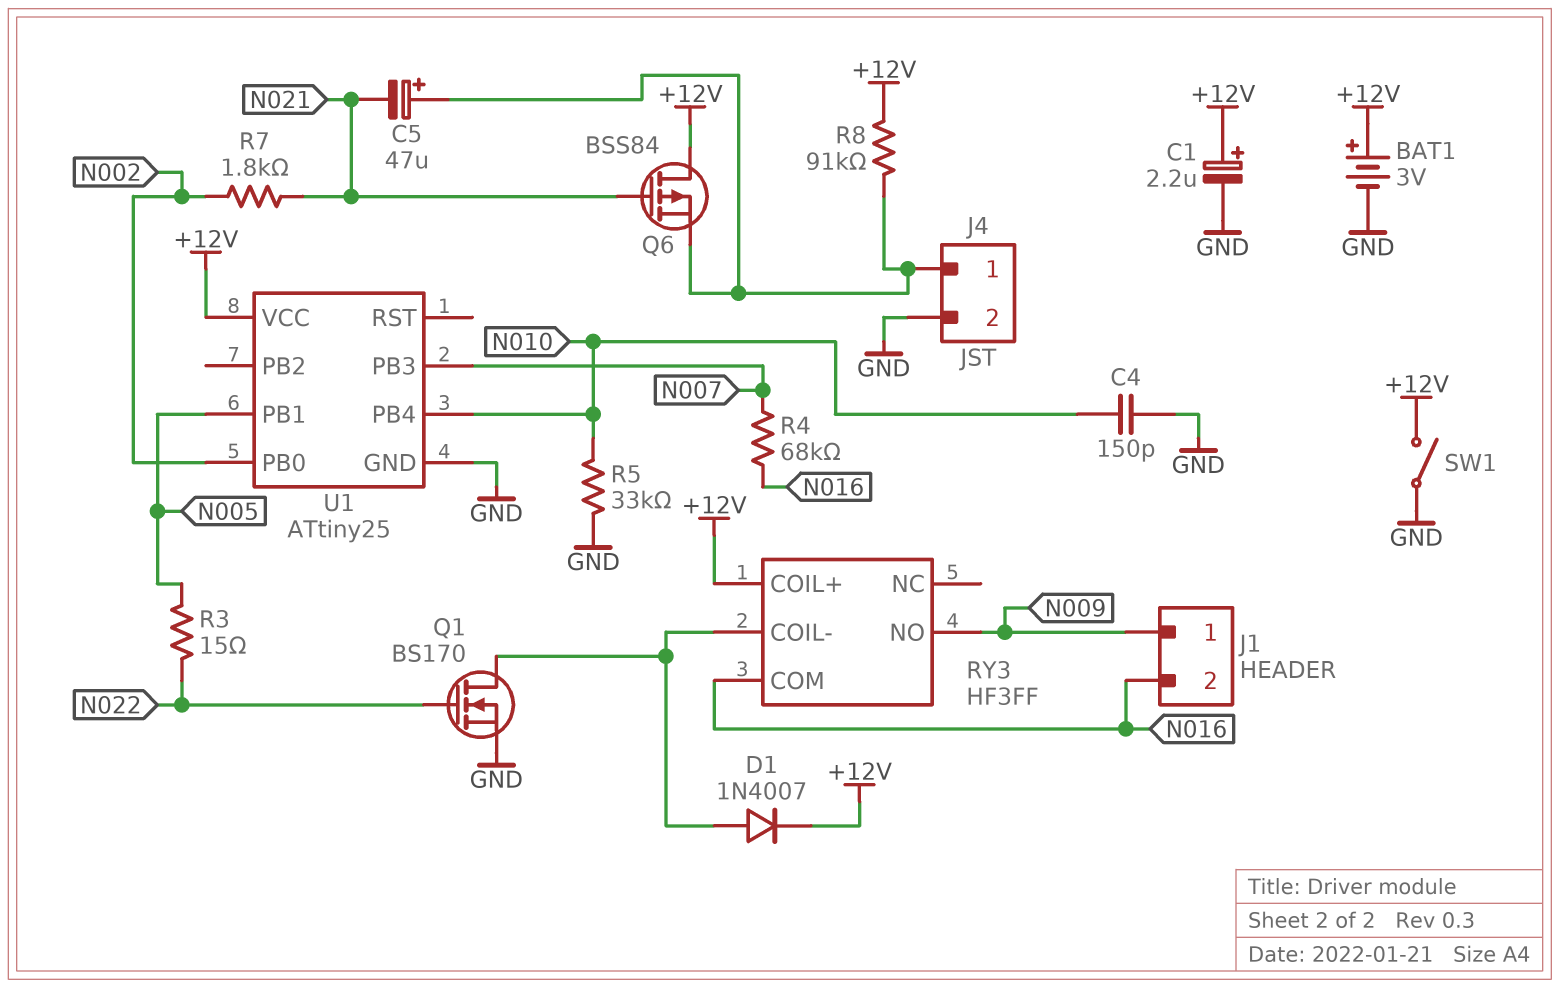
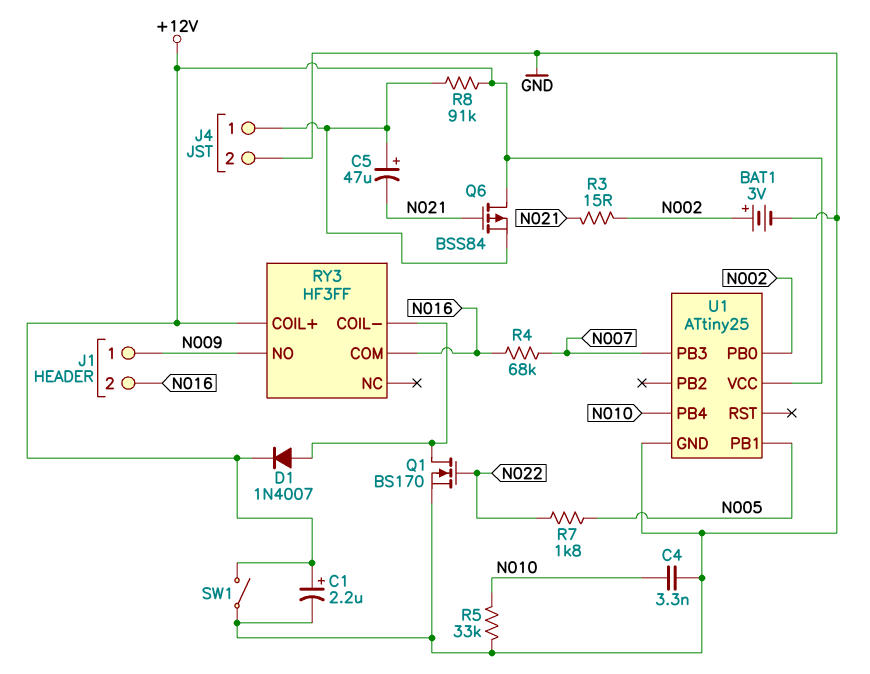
BAT1: 3V (plus +12V, minus GND) -> 3V (plus N002, minus GND)
C4: 150pF (GND, N010) -> 3.3nF (GND, N010)
R3: 15 (N005, N022) -> 15 (N002, N021)
R7: 1.8k (N002, N021) -> 1.8k (N005, N022)

